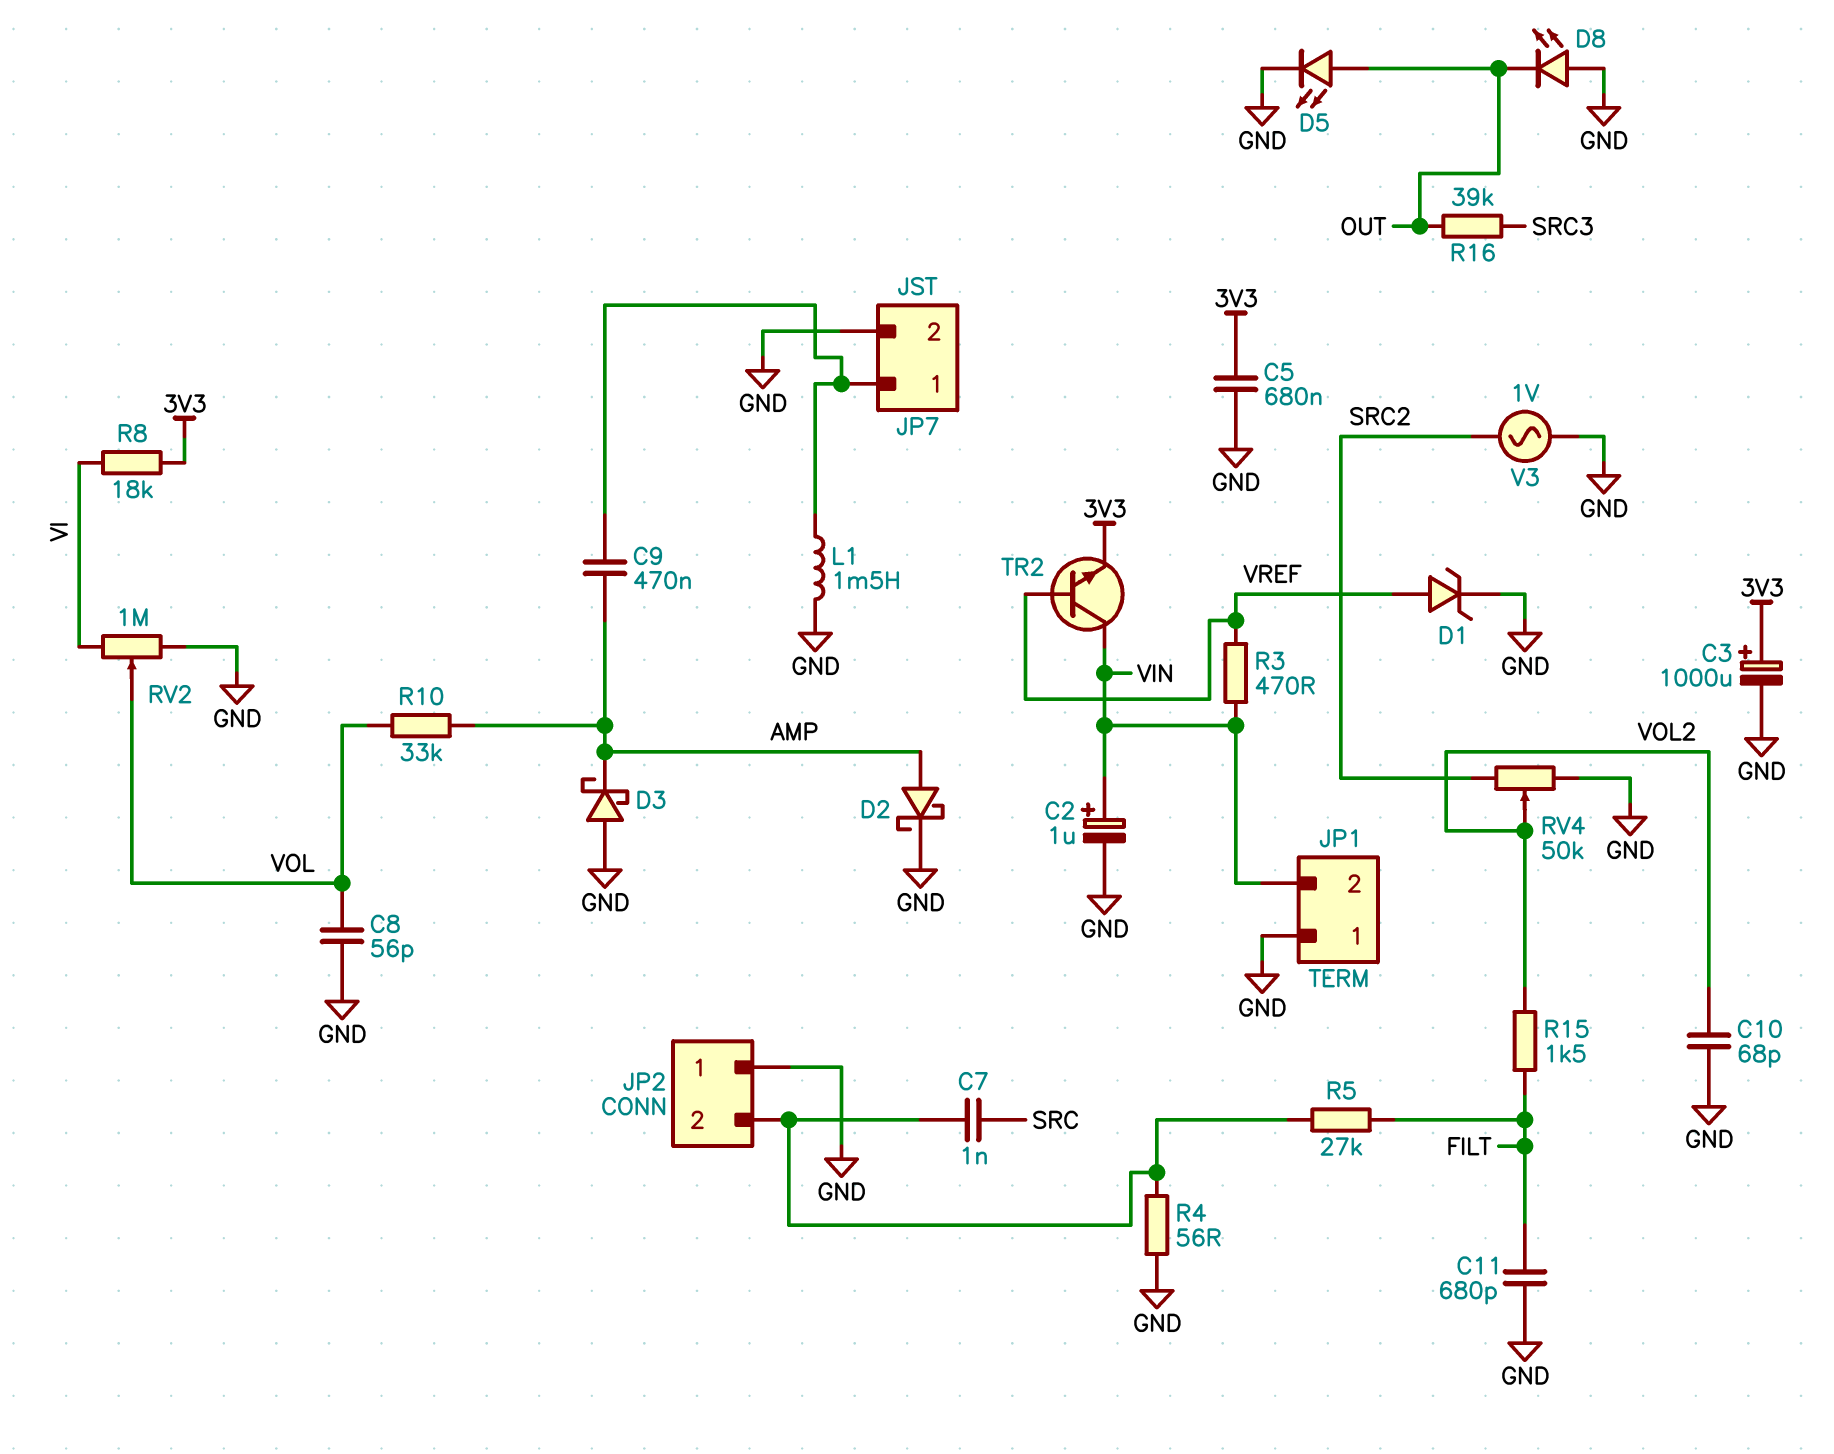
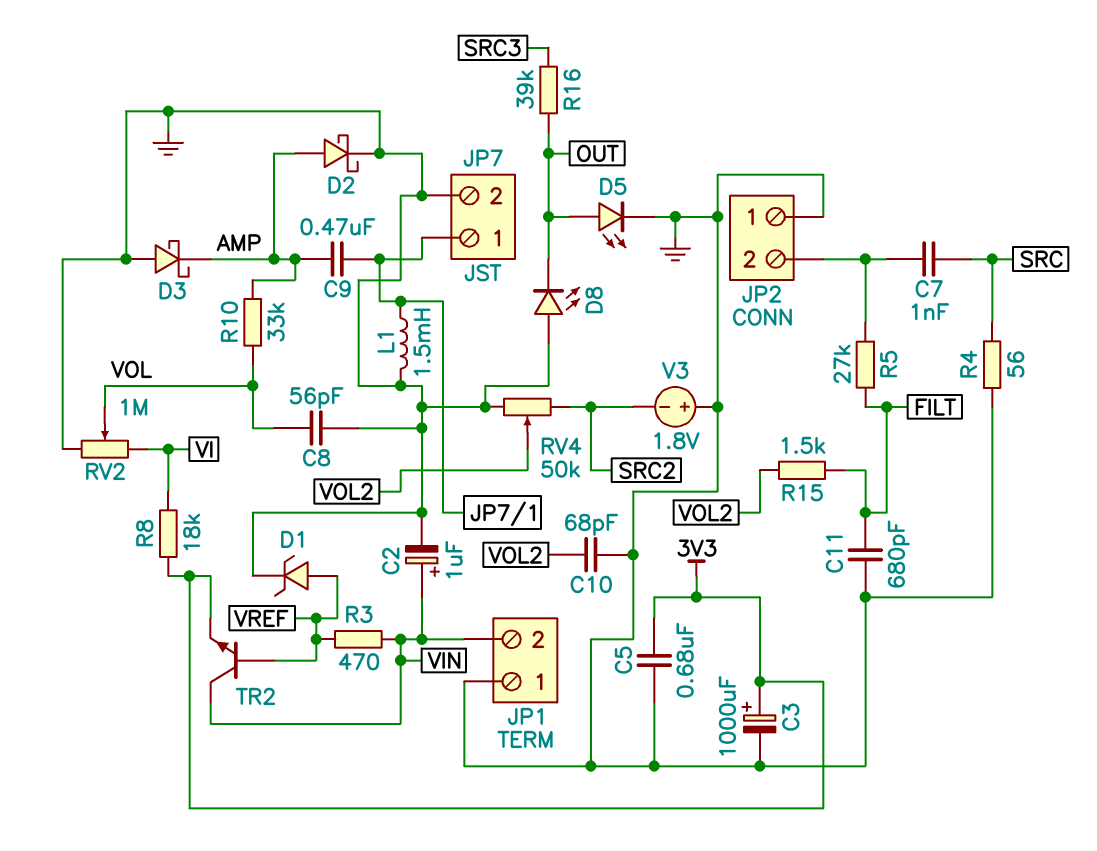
R4: 56 (GND, JP2/2) -> 56 (GND, SRC)
V3: AC 1V (GND, SRC2) -> 1.8V (plus GND, minus SRC2)

